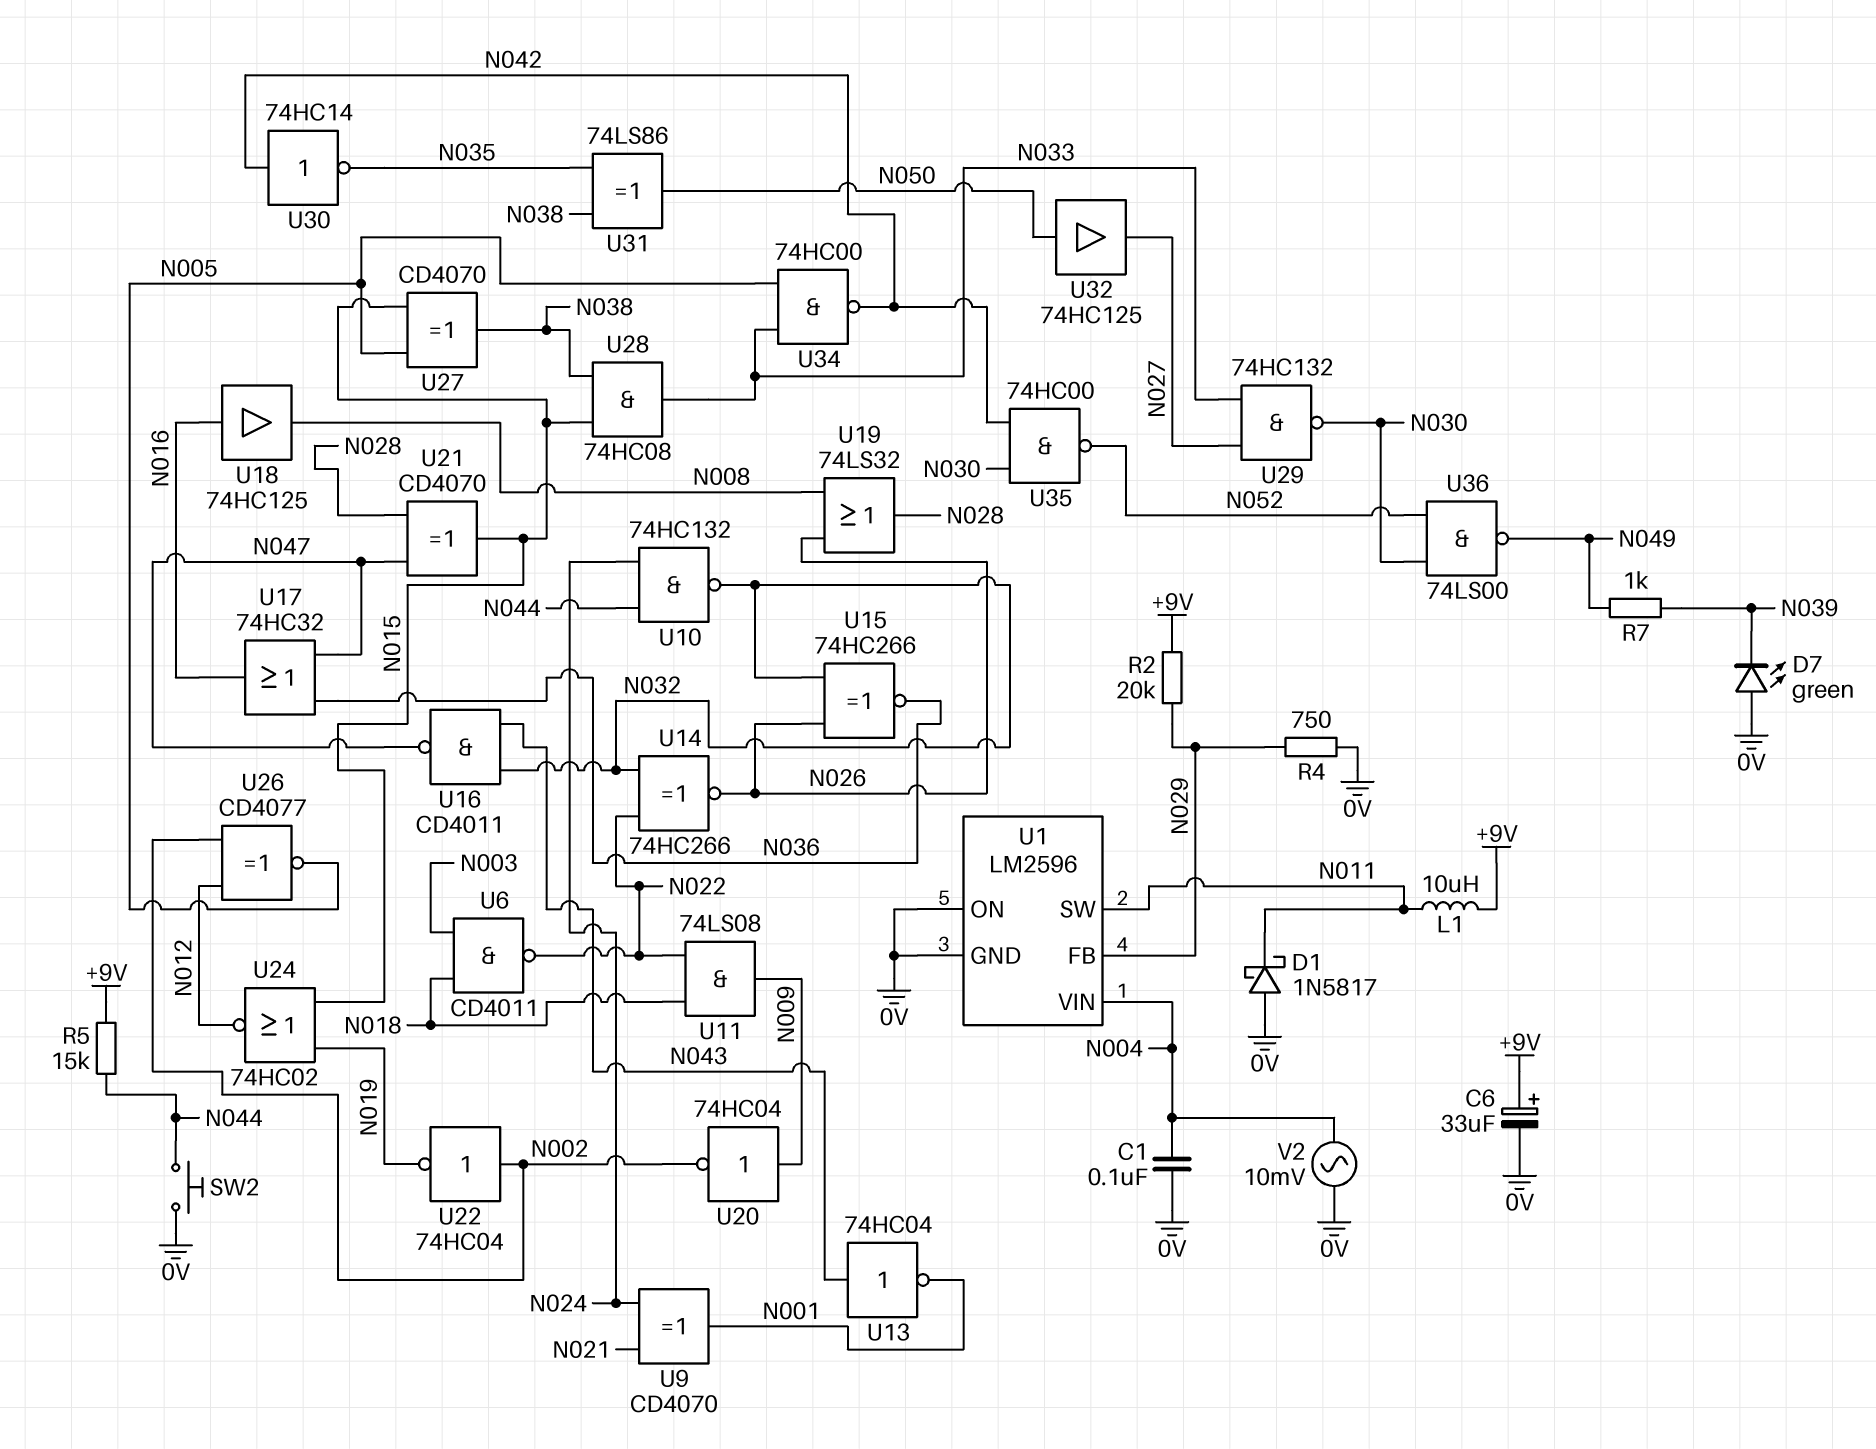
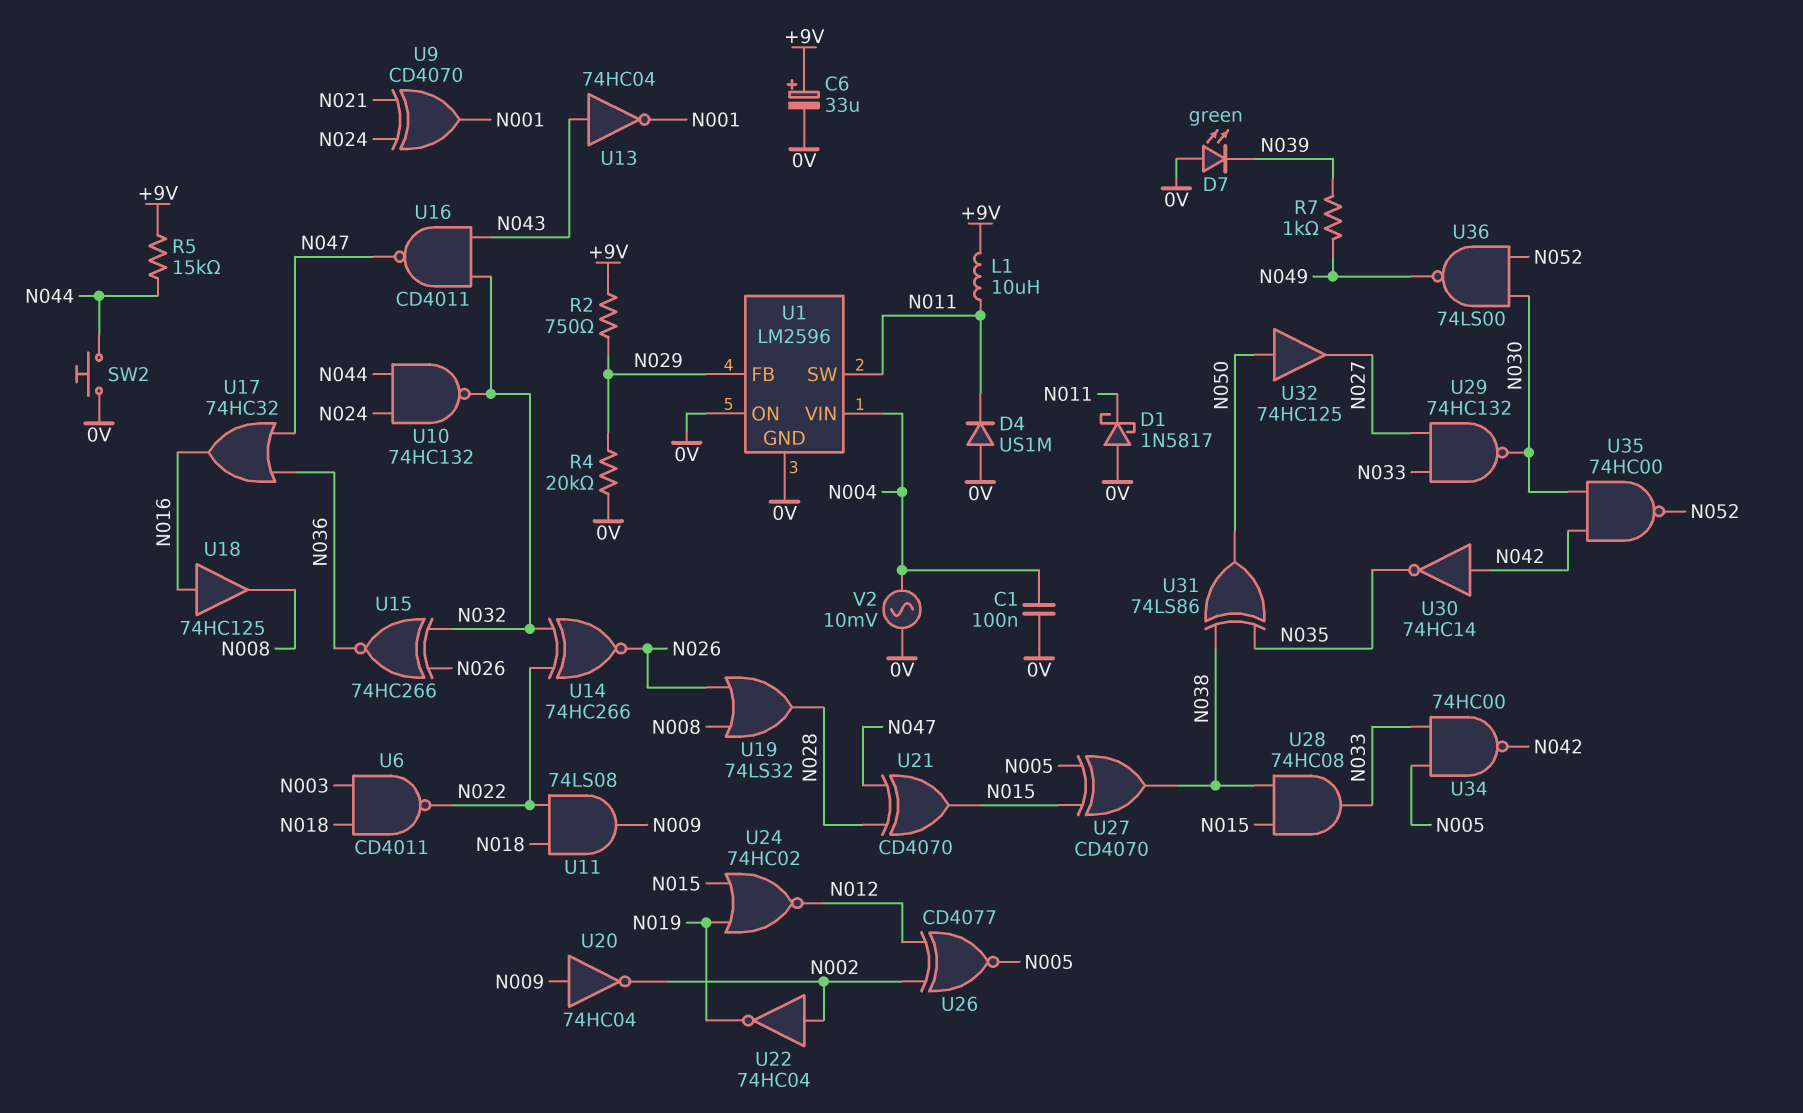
D4: none -> diode US1M (A 0V, K N011)
R2: 20k (+9V, N029) -> 750 (+9V, N029)
R4: 750 (0V, N029) -> 20k (0V, N029)

